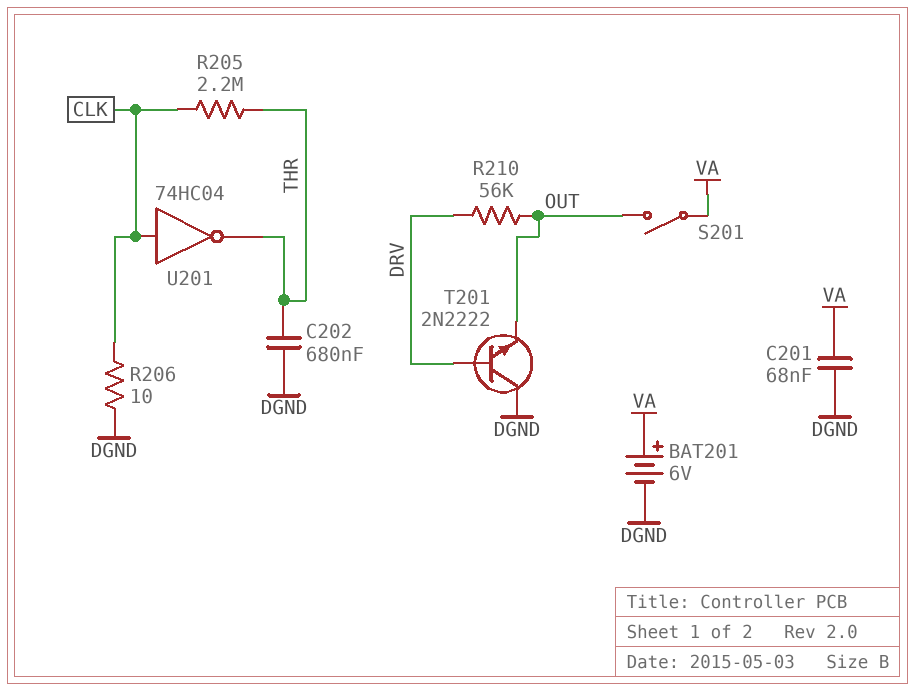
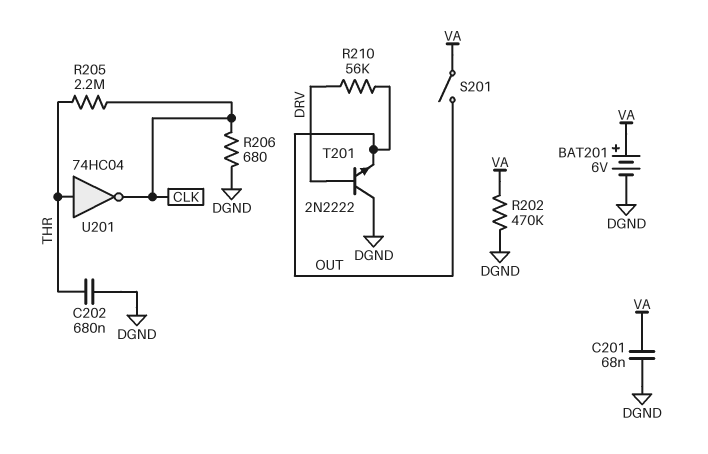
R202: none -> 470k (DGND, VA)
R206: 10 (CLK, DGND) -> 680 (CLK, DGND)
U201: NOT 74HC04 (in CLK, out THR) -> NOT 74HC04 (in THR, out CLK)

